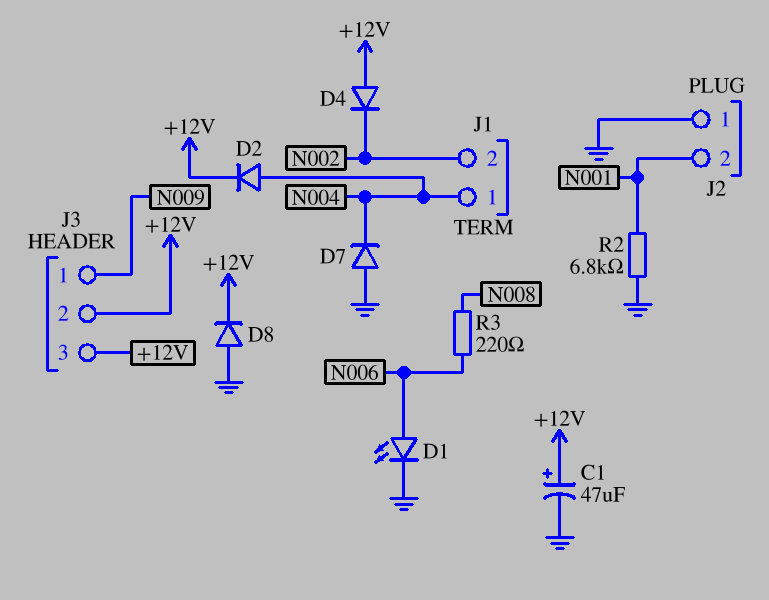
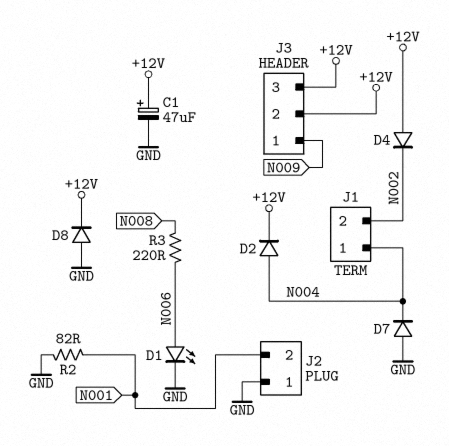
R2: 6.8k (GND, N001) -> 82 (GND, N001)

